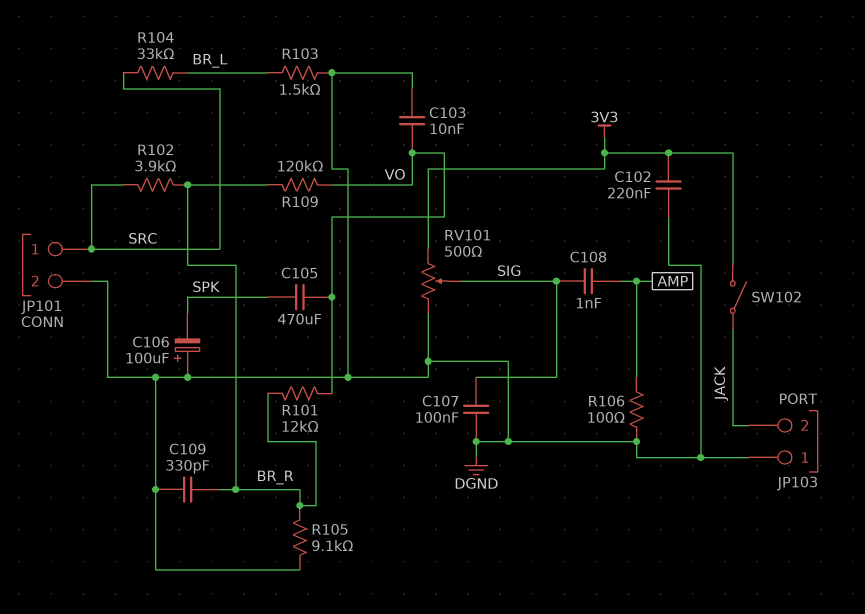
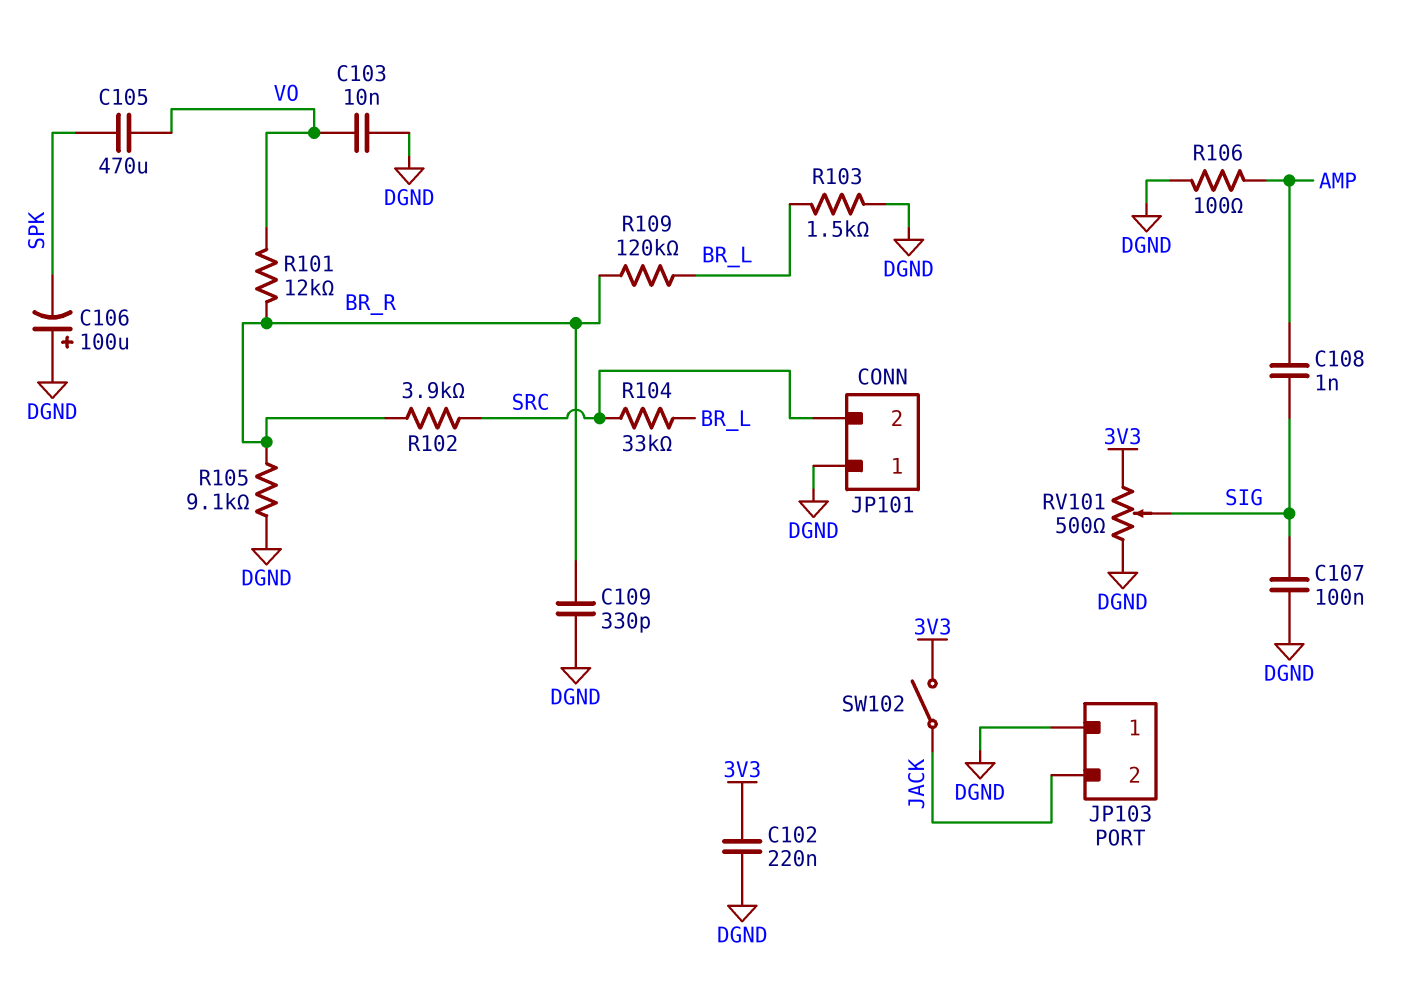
JP101 pin 1: SRC -> DGND
JP101 pin 2: DGND -> SRC
R109: 120k (BR_R, VO) -> 120k (BR_L, BR_R)

